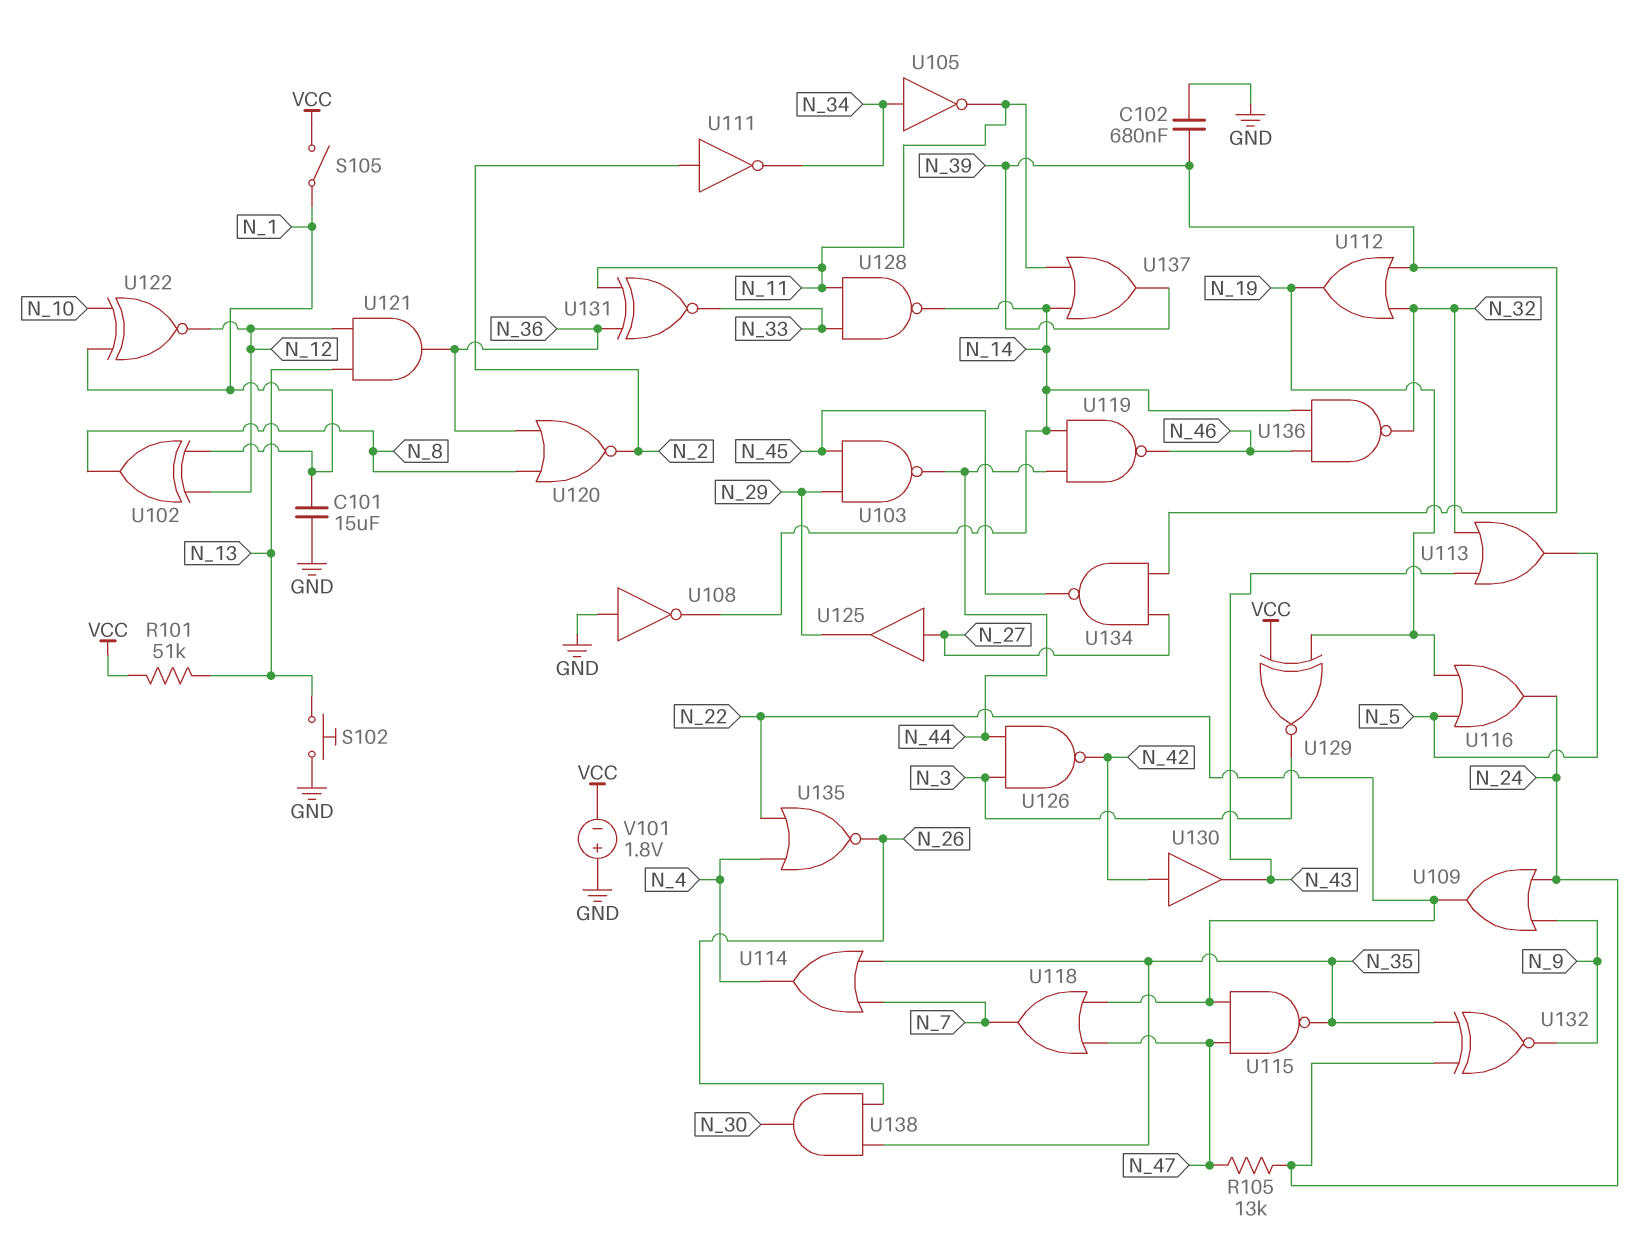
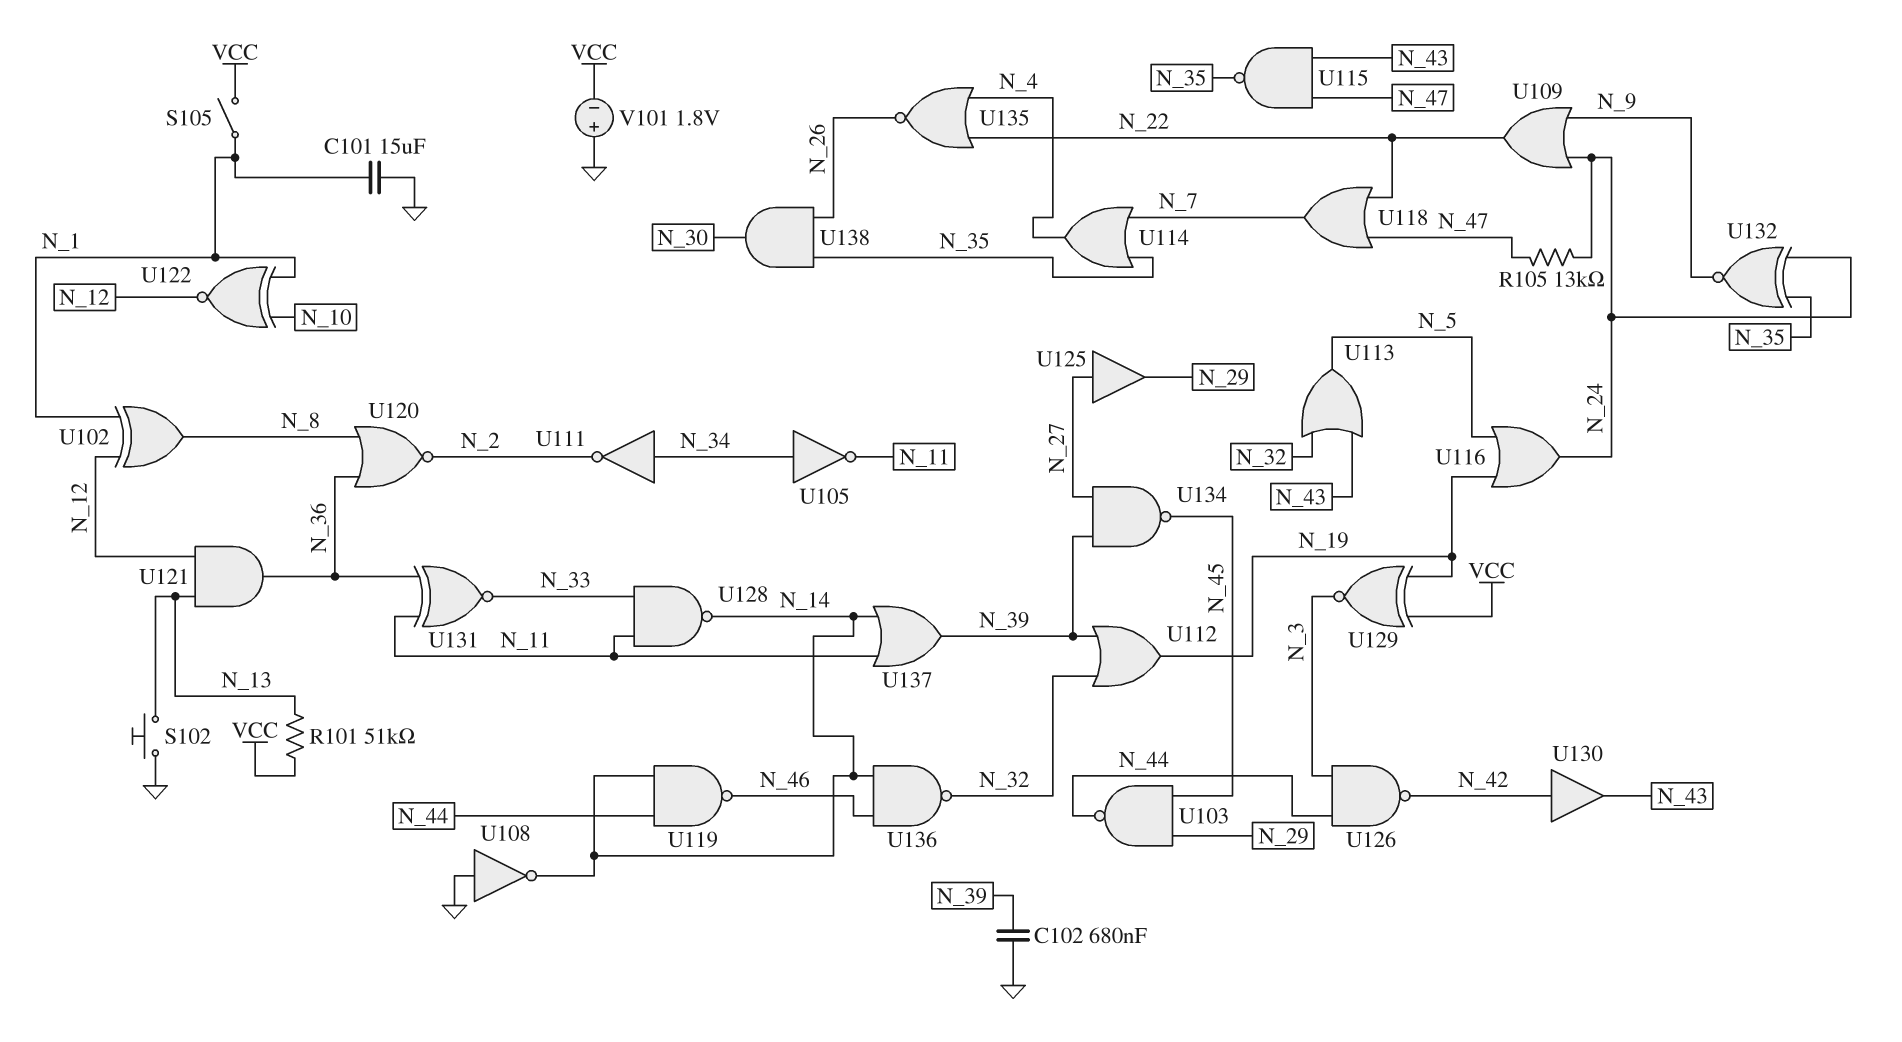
U111: NOT (in N_2, out N_34) -> NOT (in N_34, out N_2)
U115: NAND (in N_22, in N_47, out N_35) -> NAND (in N_43, in N_47, out N_35)

